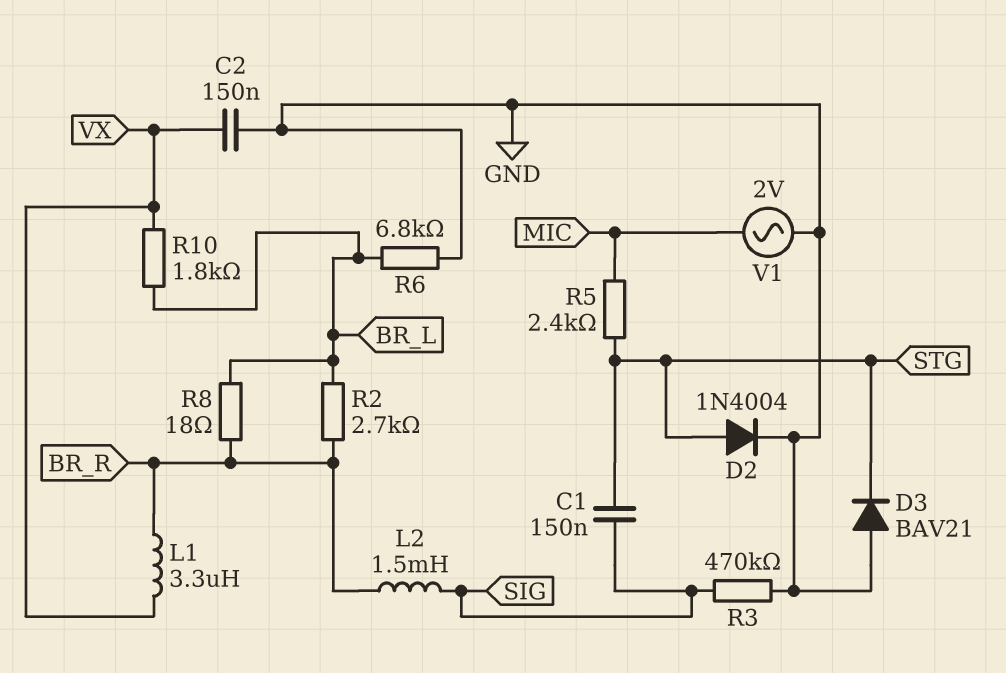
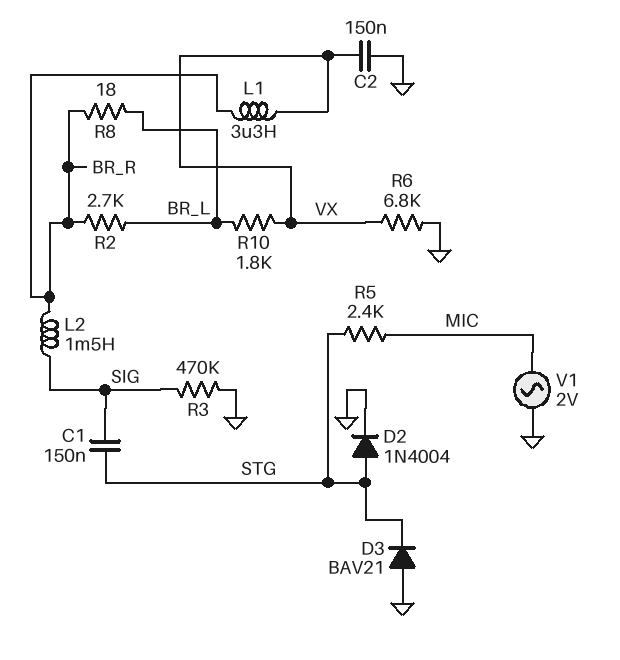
R6: 6.8k (BR_L, GND) -> 6.8k (GND, VX)

